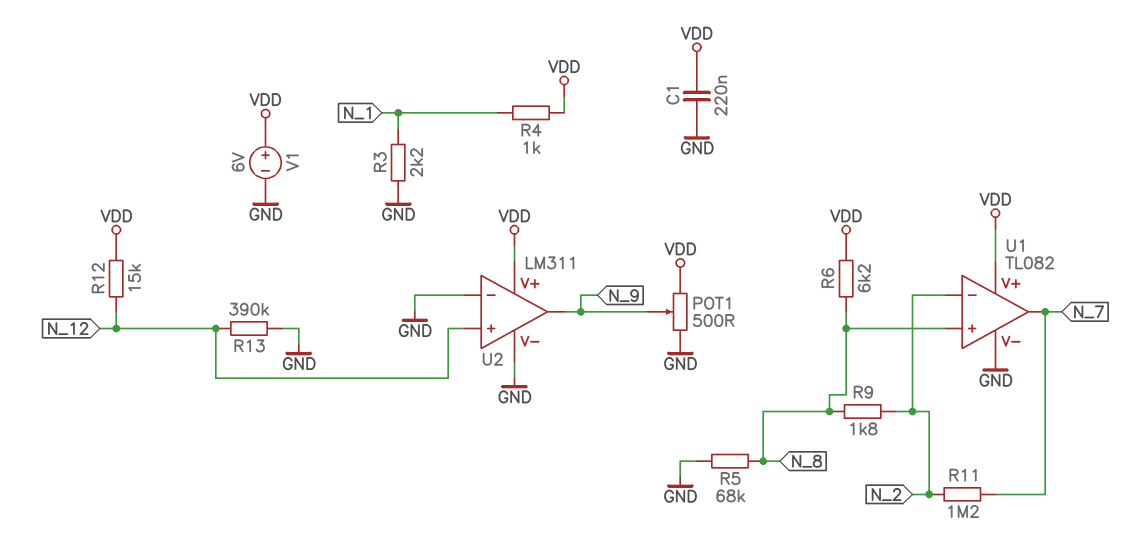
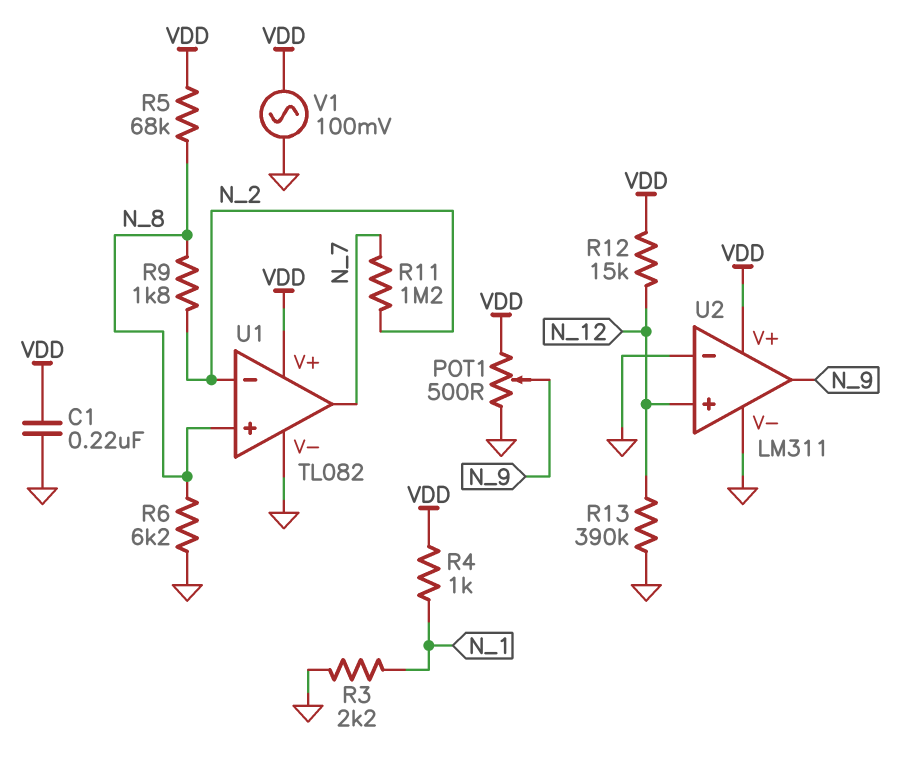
R5: 68k (GND, N_8) -> 68k (N_8, VDD)
R6: 6.2k (N_8, VDD) -> 6.2k (GND, N_8)
V1: 6V (plus VDD, minus GND) -> AC 100mV (GND, VDD)

